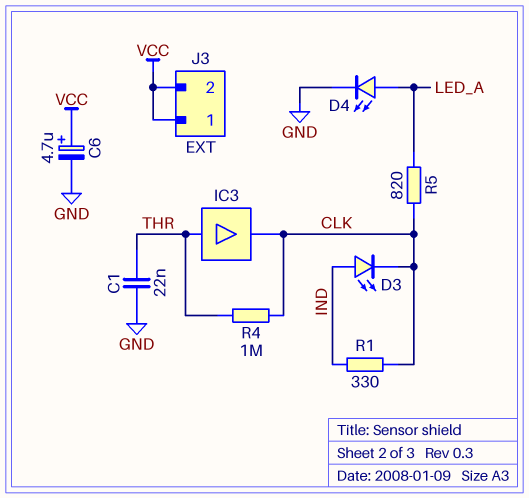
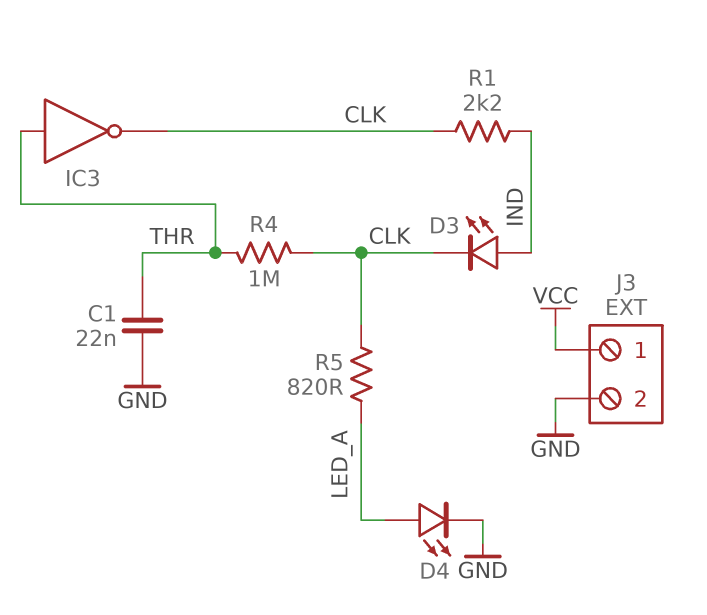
C6: 4.7uF (plus VCC, minus GND) -> none
IC3: buffer (in THR, out CLK) -> NOT (in THR, out CLK)
J3 pin 2: VCC -> GND
R1: 330 (CLK, IND) -> 2.2k (CLK, IND)

